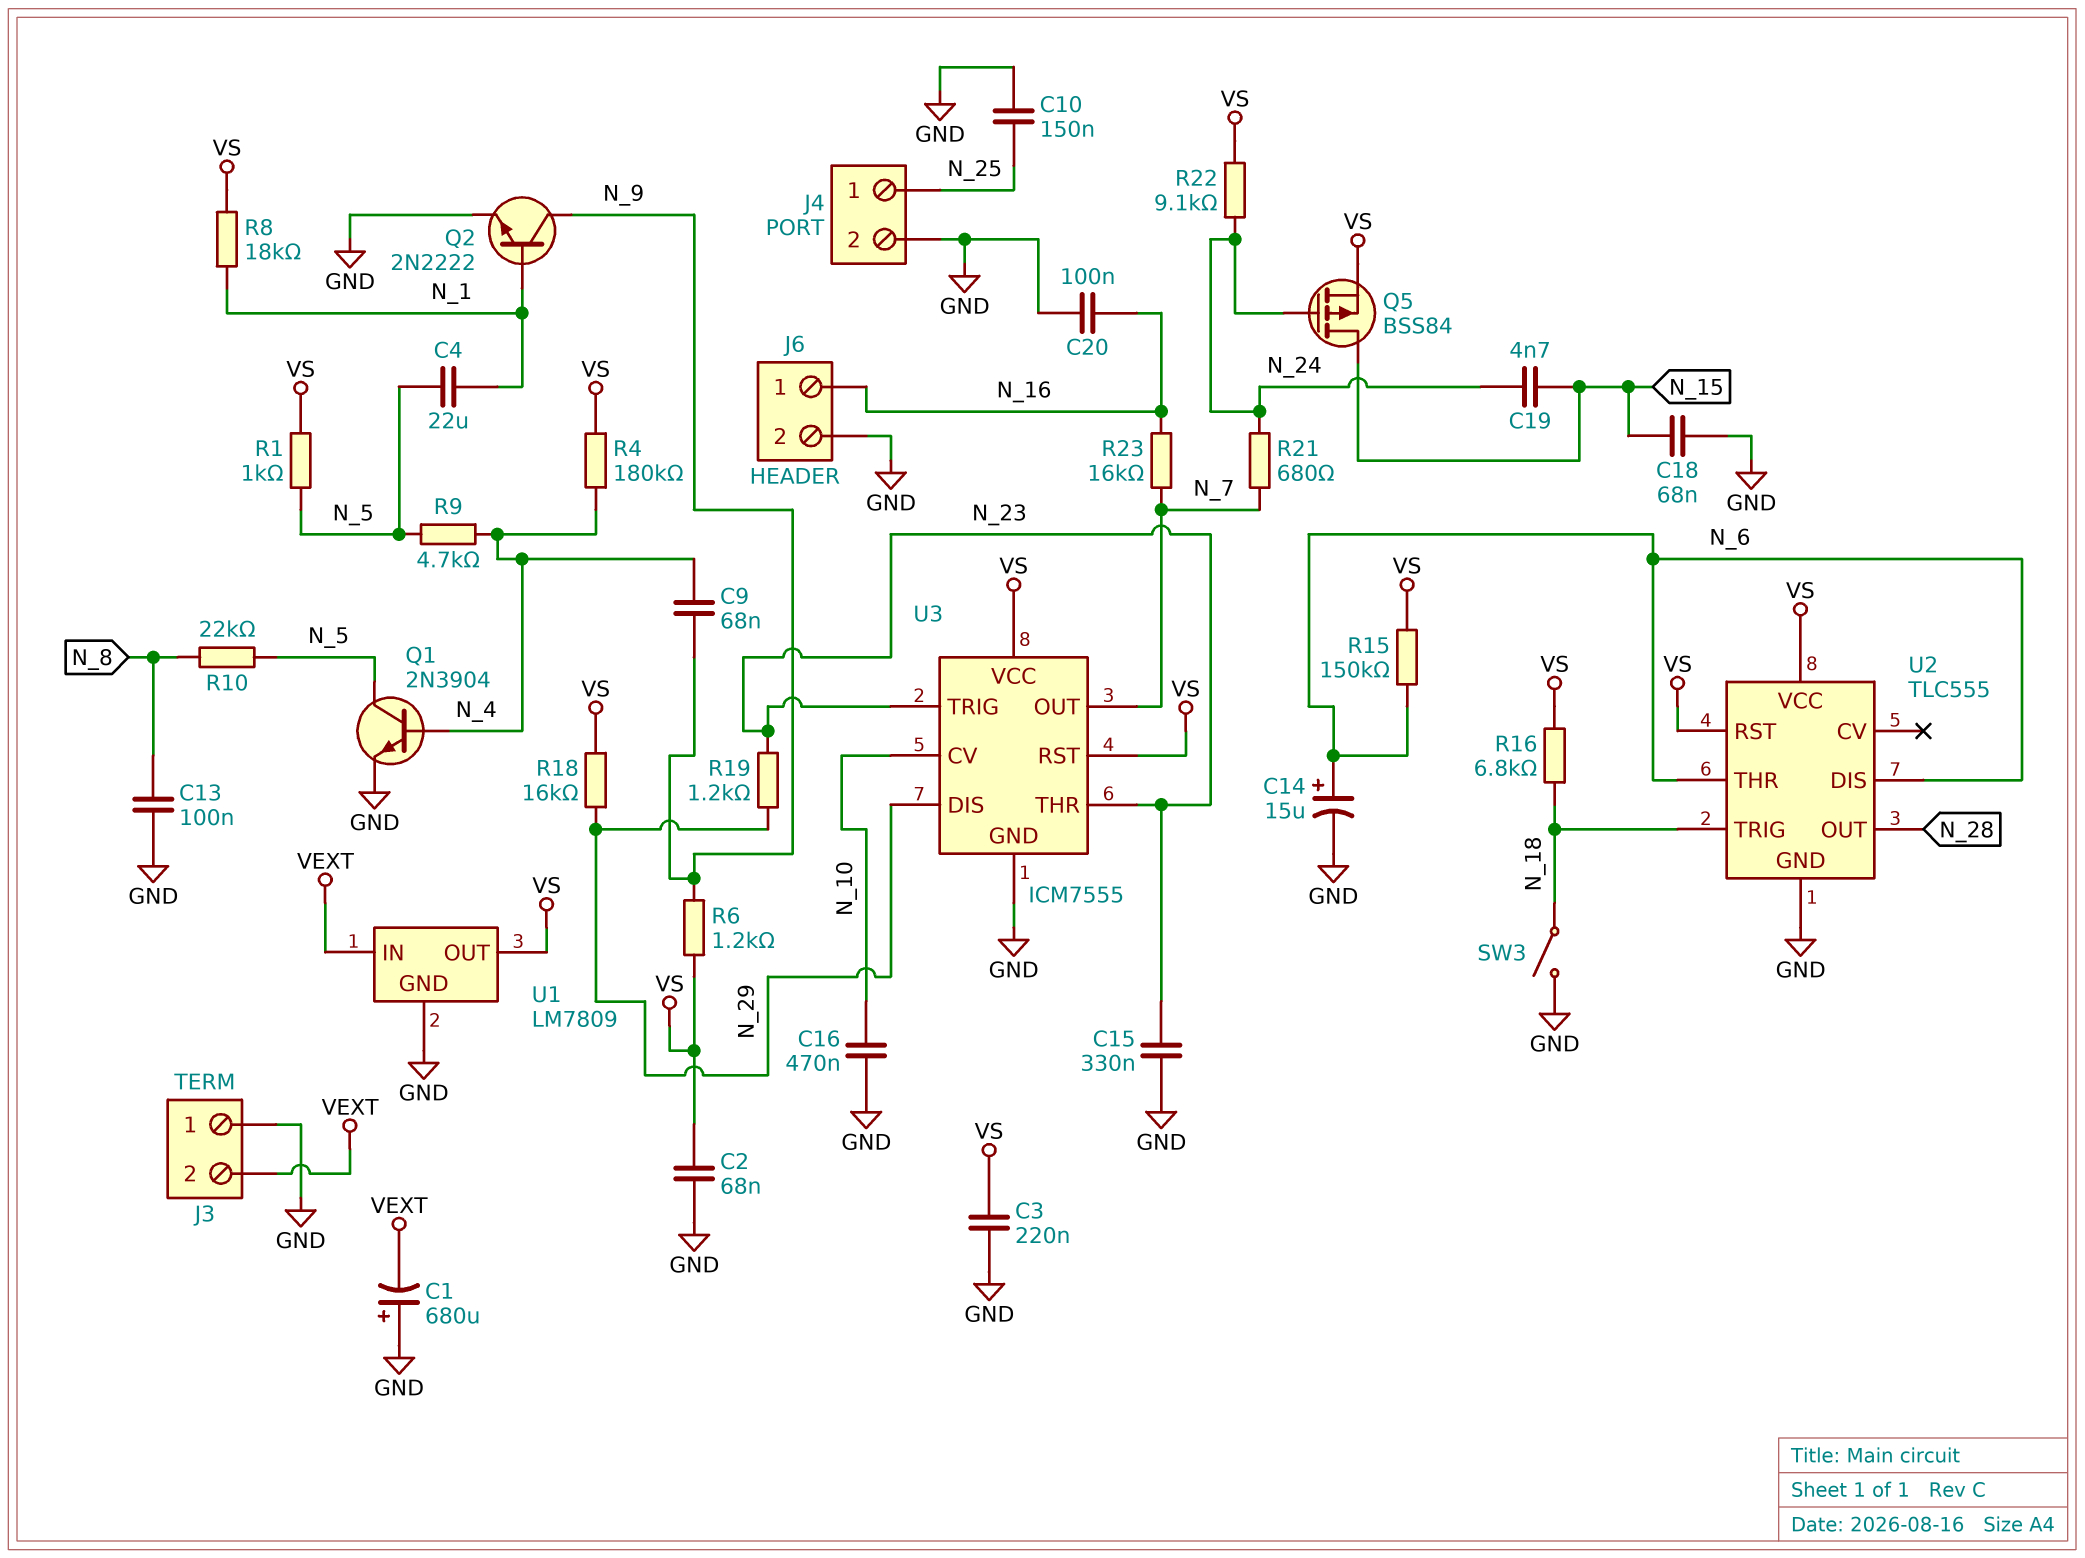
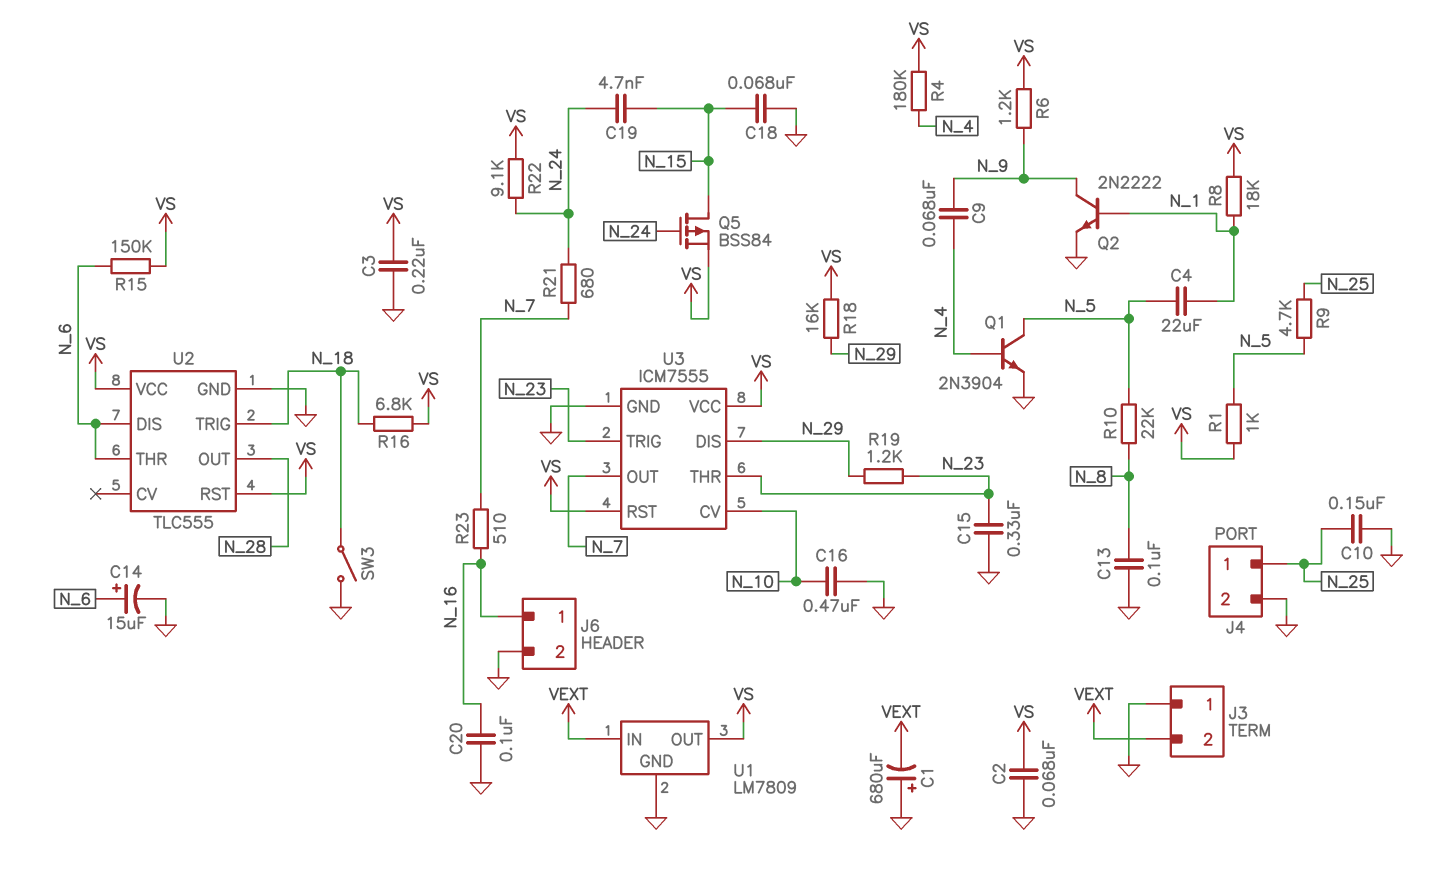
R9: 4.7k (N_4, N_5) -> 4.7k (N_5, N_25)
R23: 16k (N_7, N_16) -> 510 (N_7, N_16)

